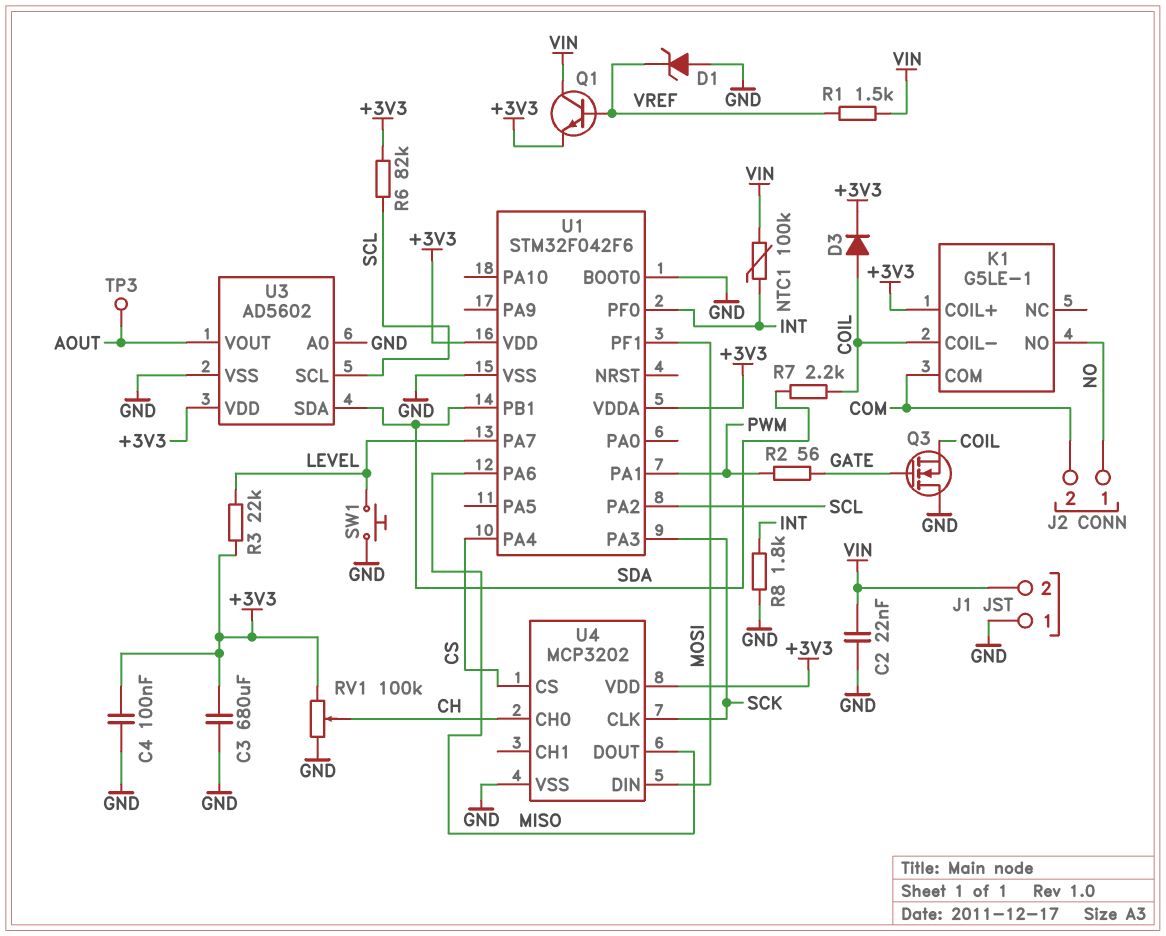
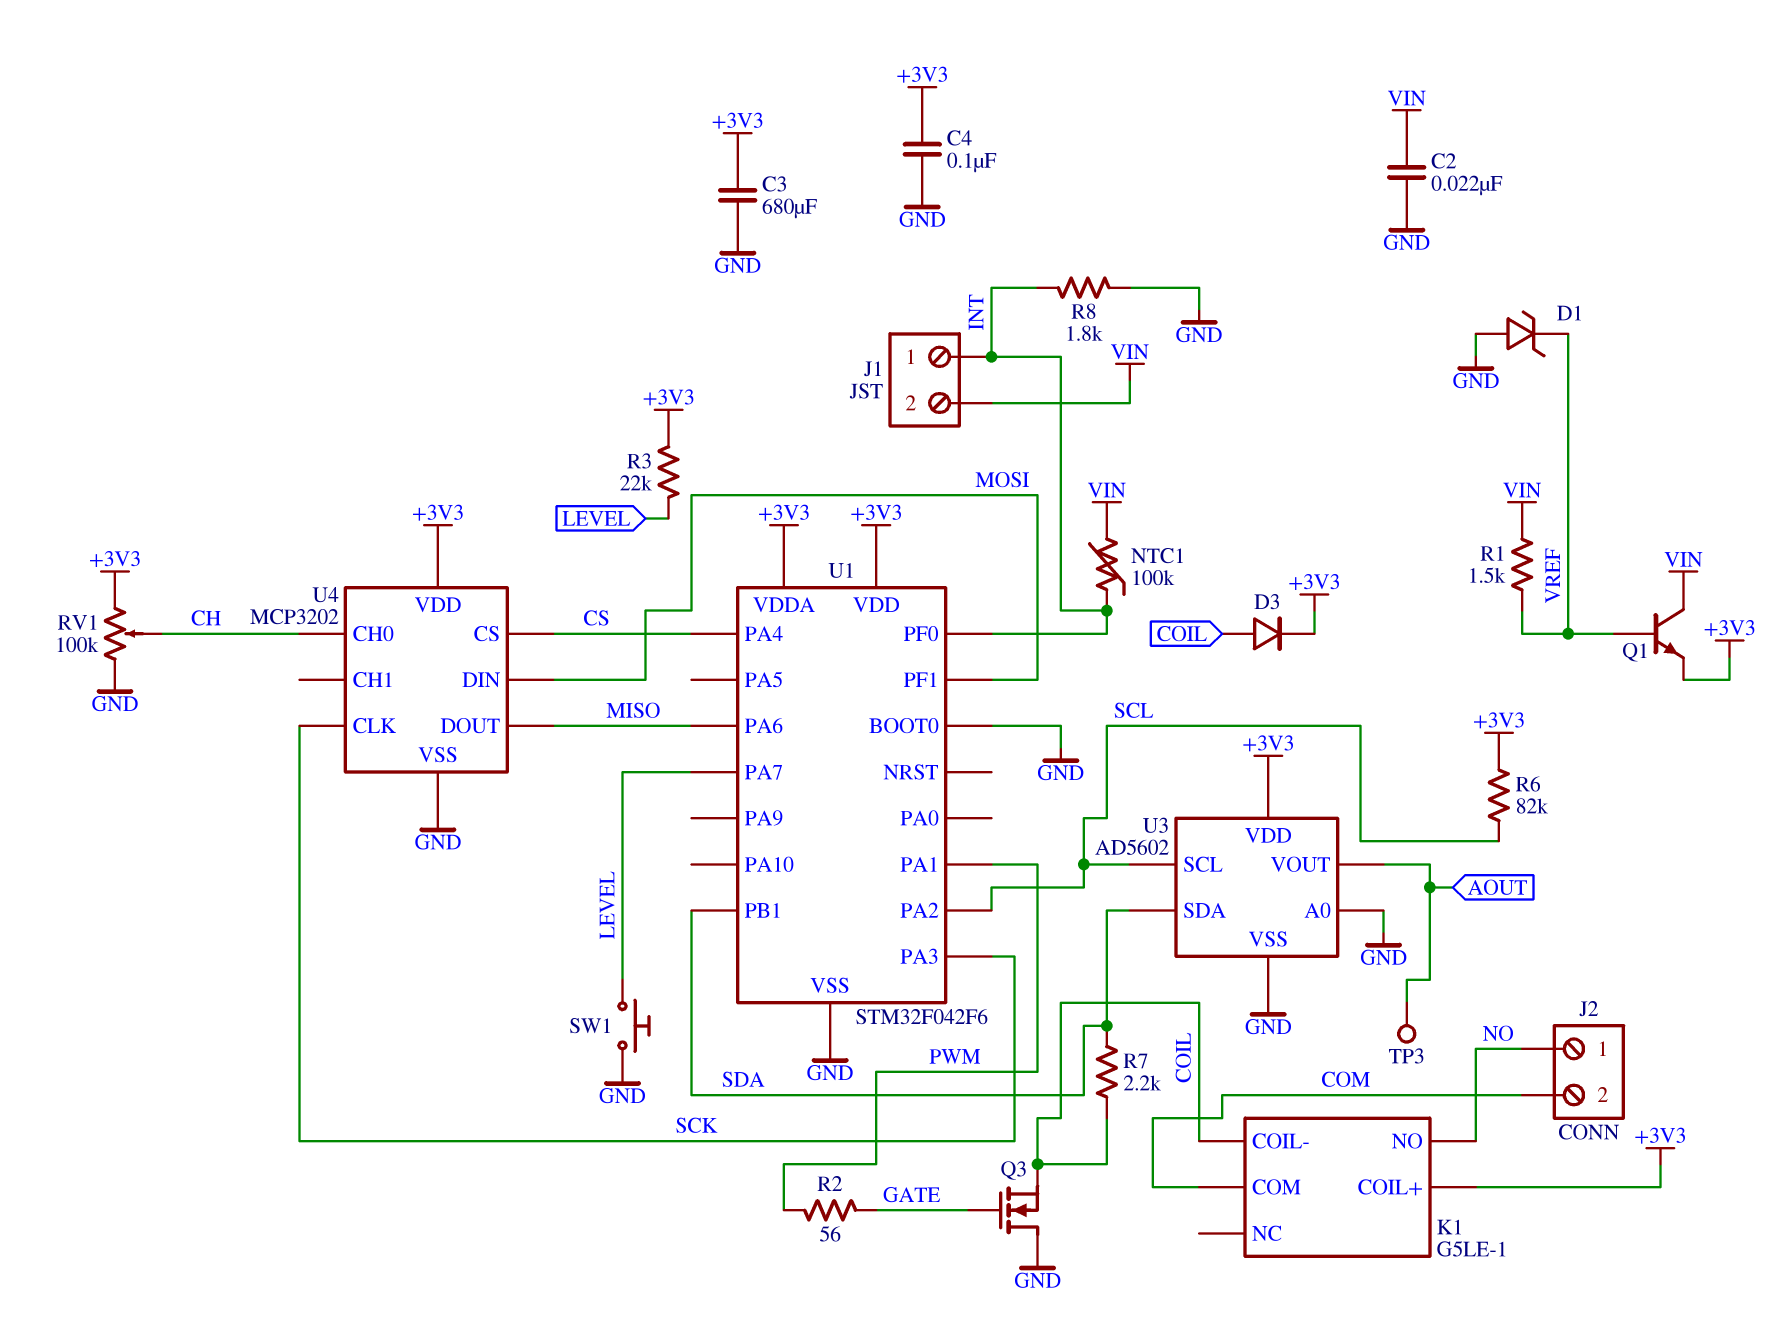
J1 pin 1: GND -> INT

